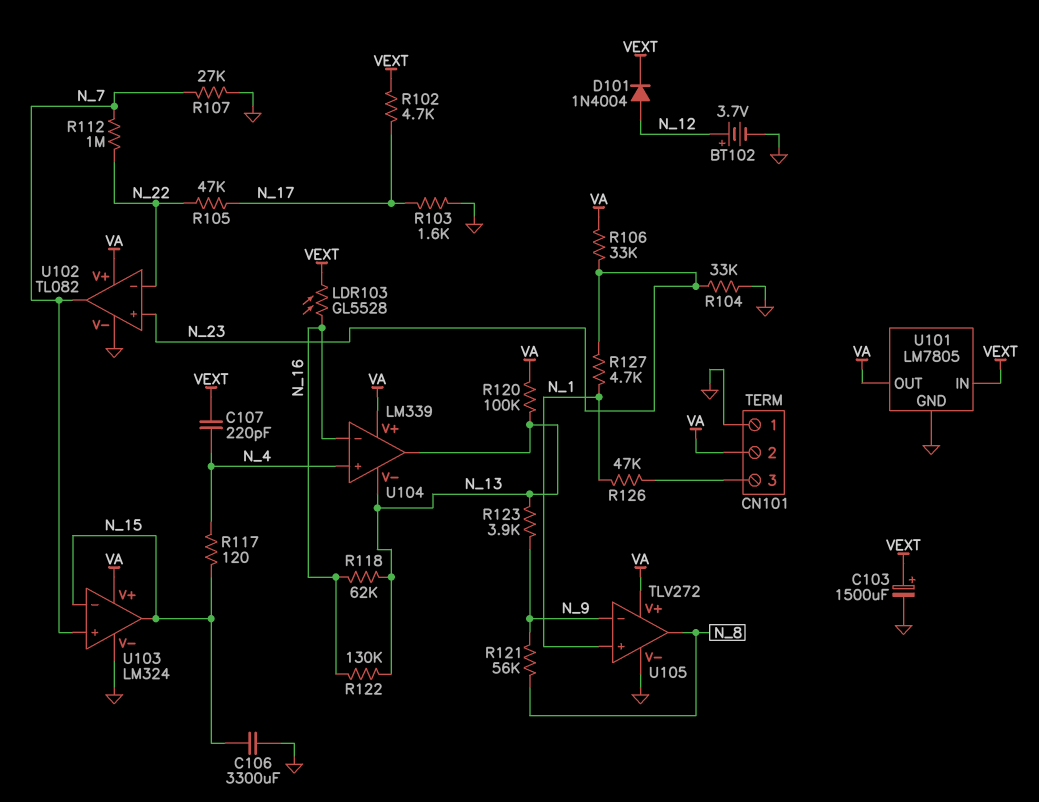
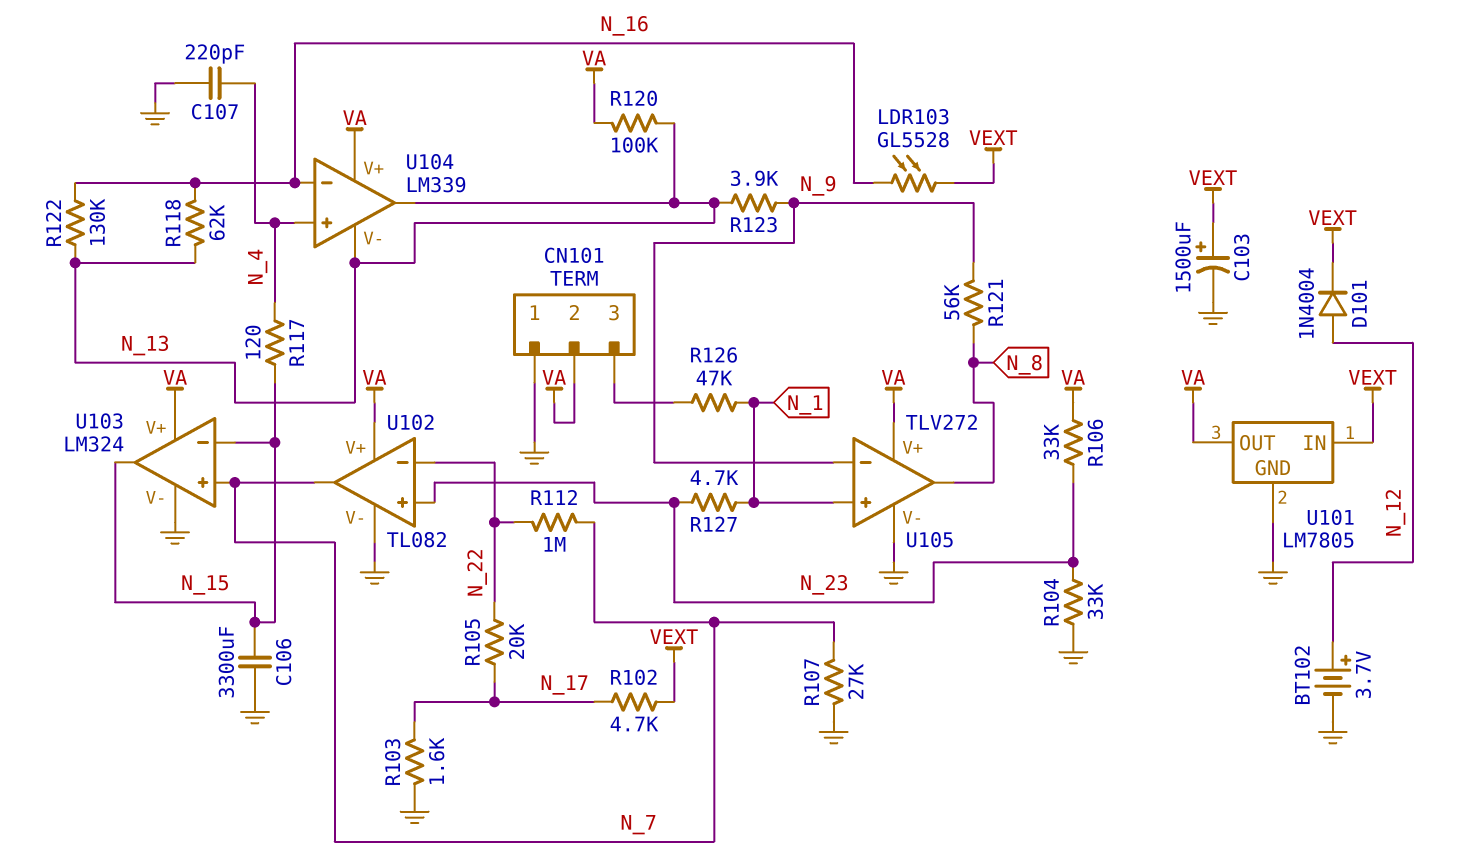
C107: 220pF (N_4, VEXT) -> 220pF (GND, N_4)
R105: 47k (N_17, N_22) -> 20k (N_17, N_22)

